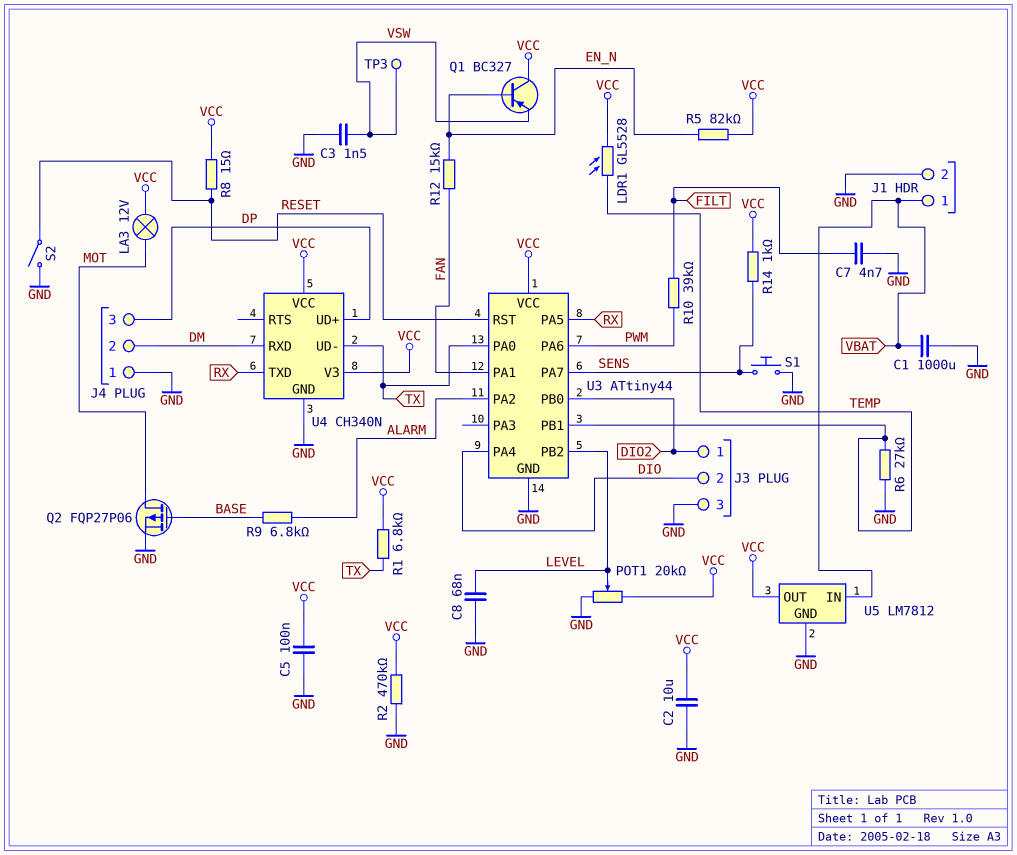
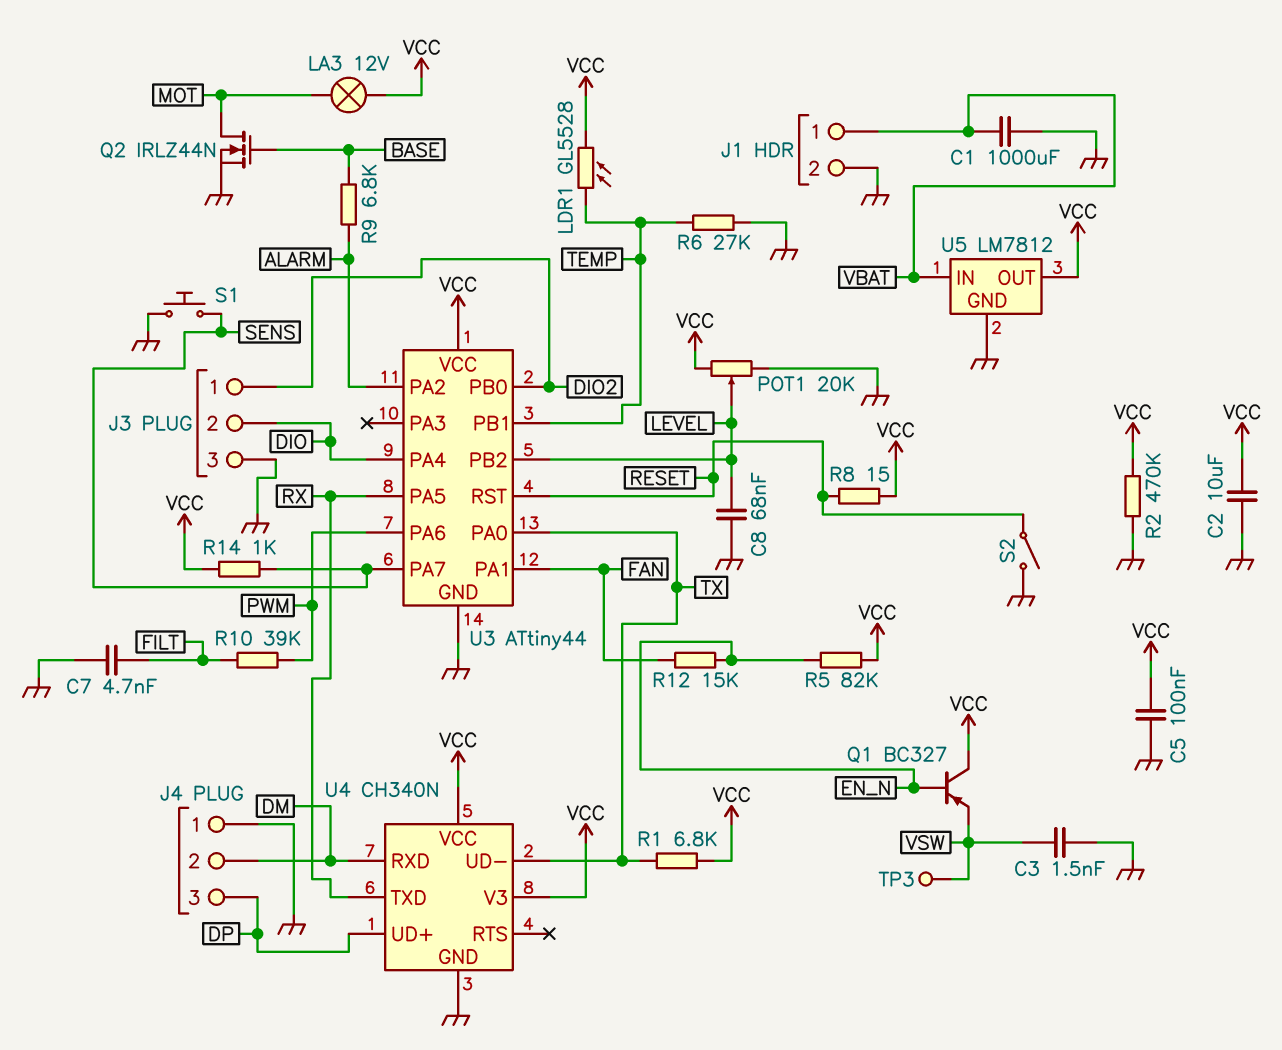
Q2: PMOS FQP27P06 (G BASE, D MOT, S GND) -> NMOS IRLZ44N (G BASE, D MOT, S GND)

